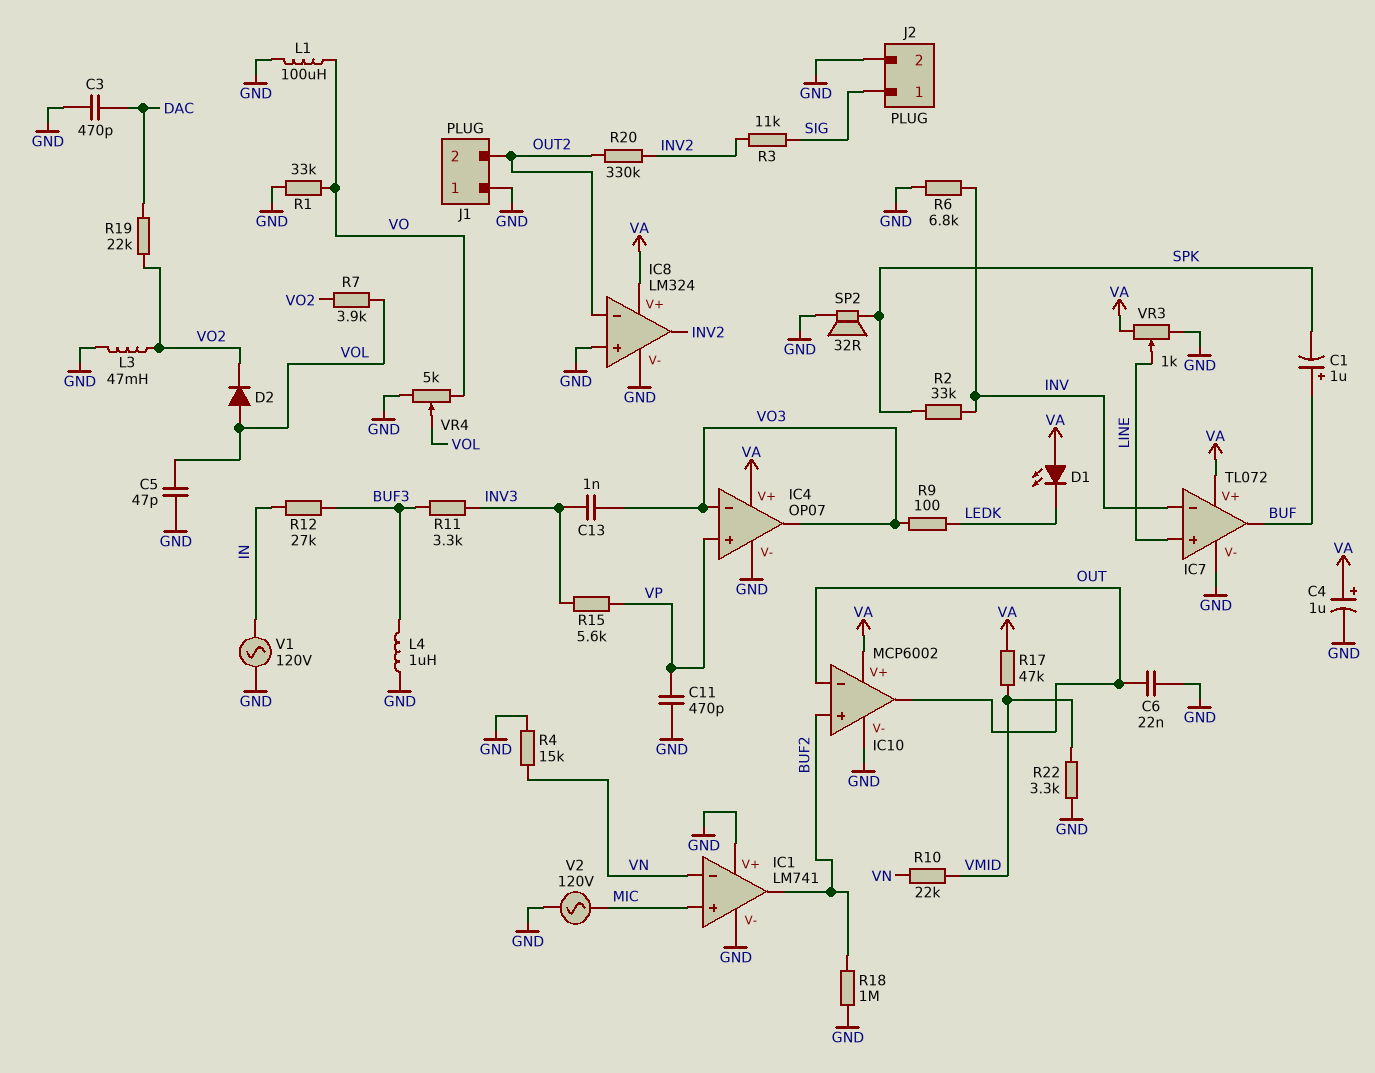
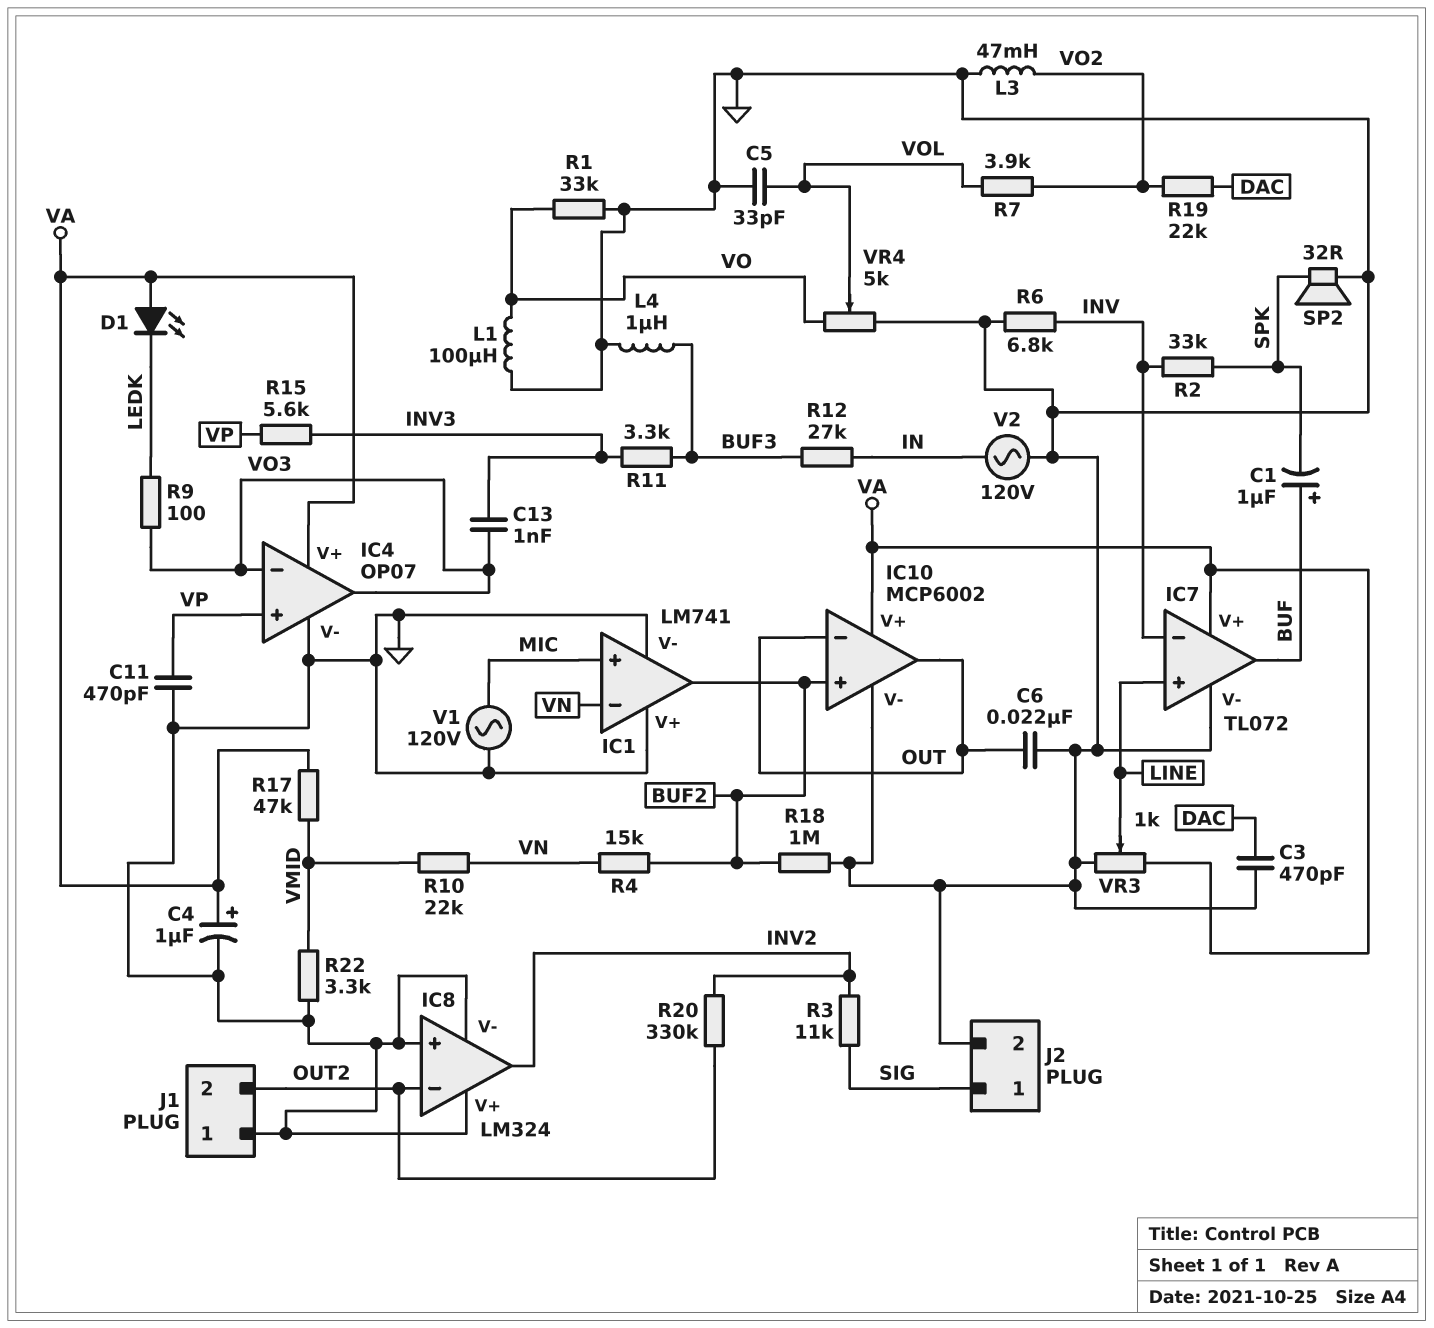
C5: 47pF (GND, VOL) -> 33pF (GND, VOL)
D2: diode (A VOL, K VO2) -> none
IC8 pin V+: VA -> GND
R4: 15k (GND, VN) -> 15k (BUF2, VN)
V1: AC 120V (GND, IN) -> AC 120V (GND, MIC)
V2: AC 120V (GND, MIC) -> AC 120V (GND, IN)

